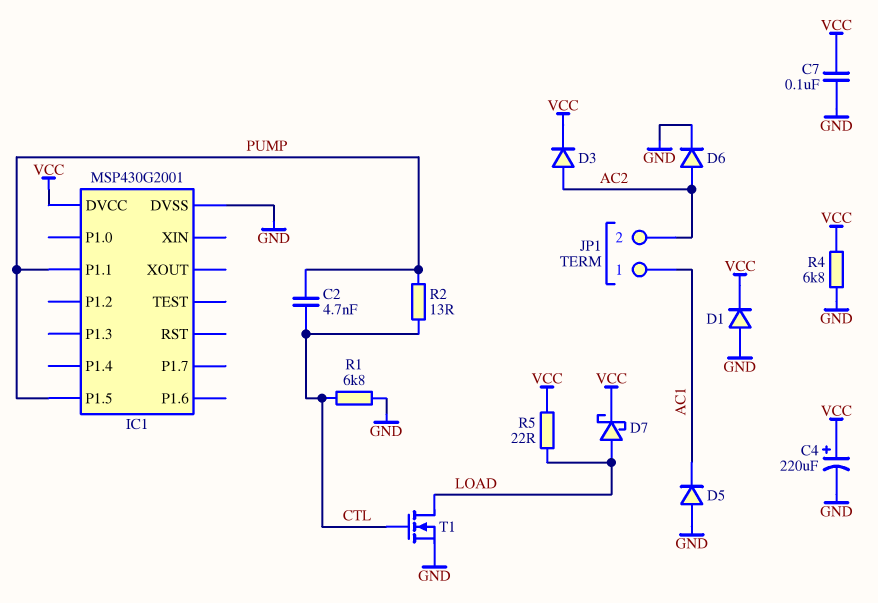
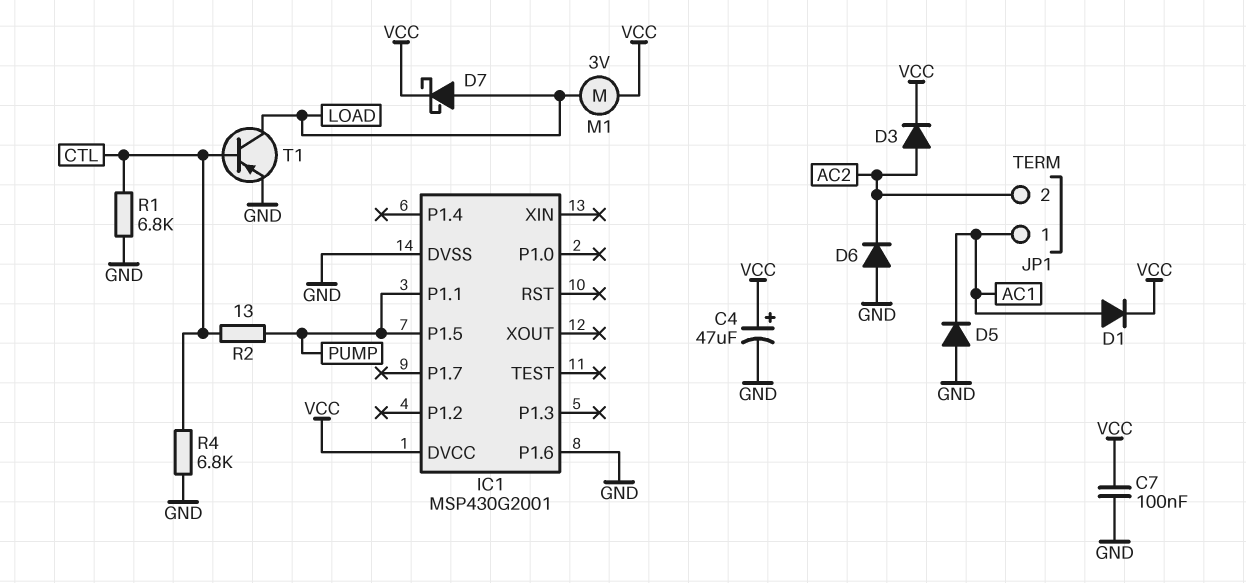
C2: 4.7nF (CTL, PUMP) -> none
C4: 220uF (plus VCC, minus GND) -> 47uF (plus VCC, minus GND)
D1: diode (A GND, K VCC) -> diode (A AC1, K VCC)
D6: diode (A AC2, K GND) -> diode (A GND, K AC2)
IC1 pin P1.6: none -> GND
M1: none -> motor 3V (LOAD, VCC)
R4: 6.8k (GND, VCC) -> 6.8k (CTL, GND)
R5: 22 (LOAD, VCC) -> none
T1: NMOS (G CTL, D LOAD, S GND) -> PNP (B CTL, C LOAD, E GND)

